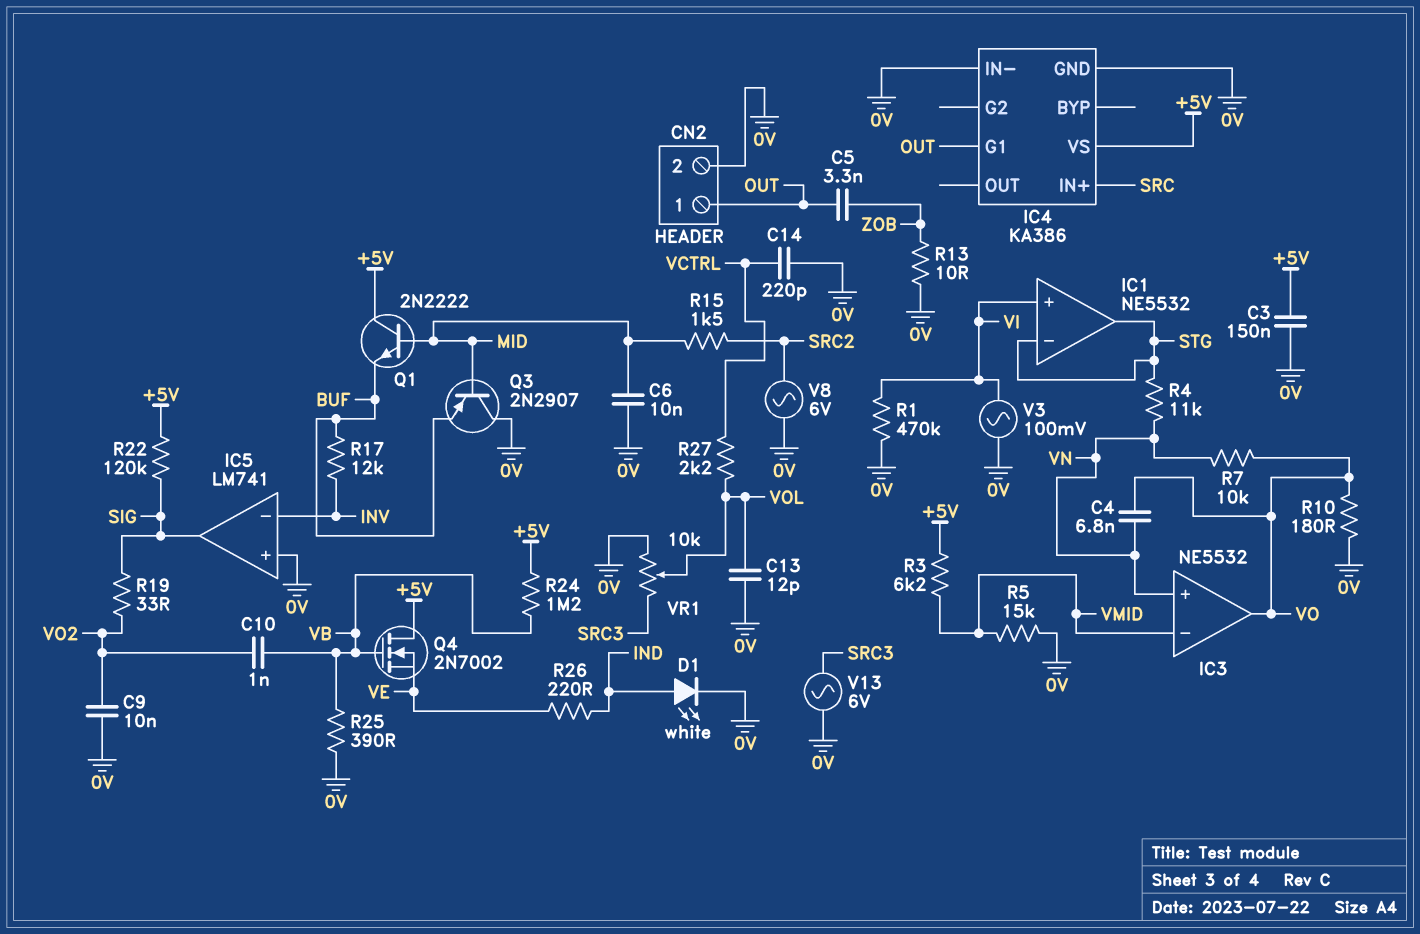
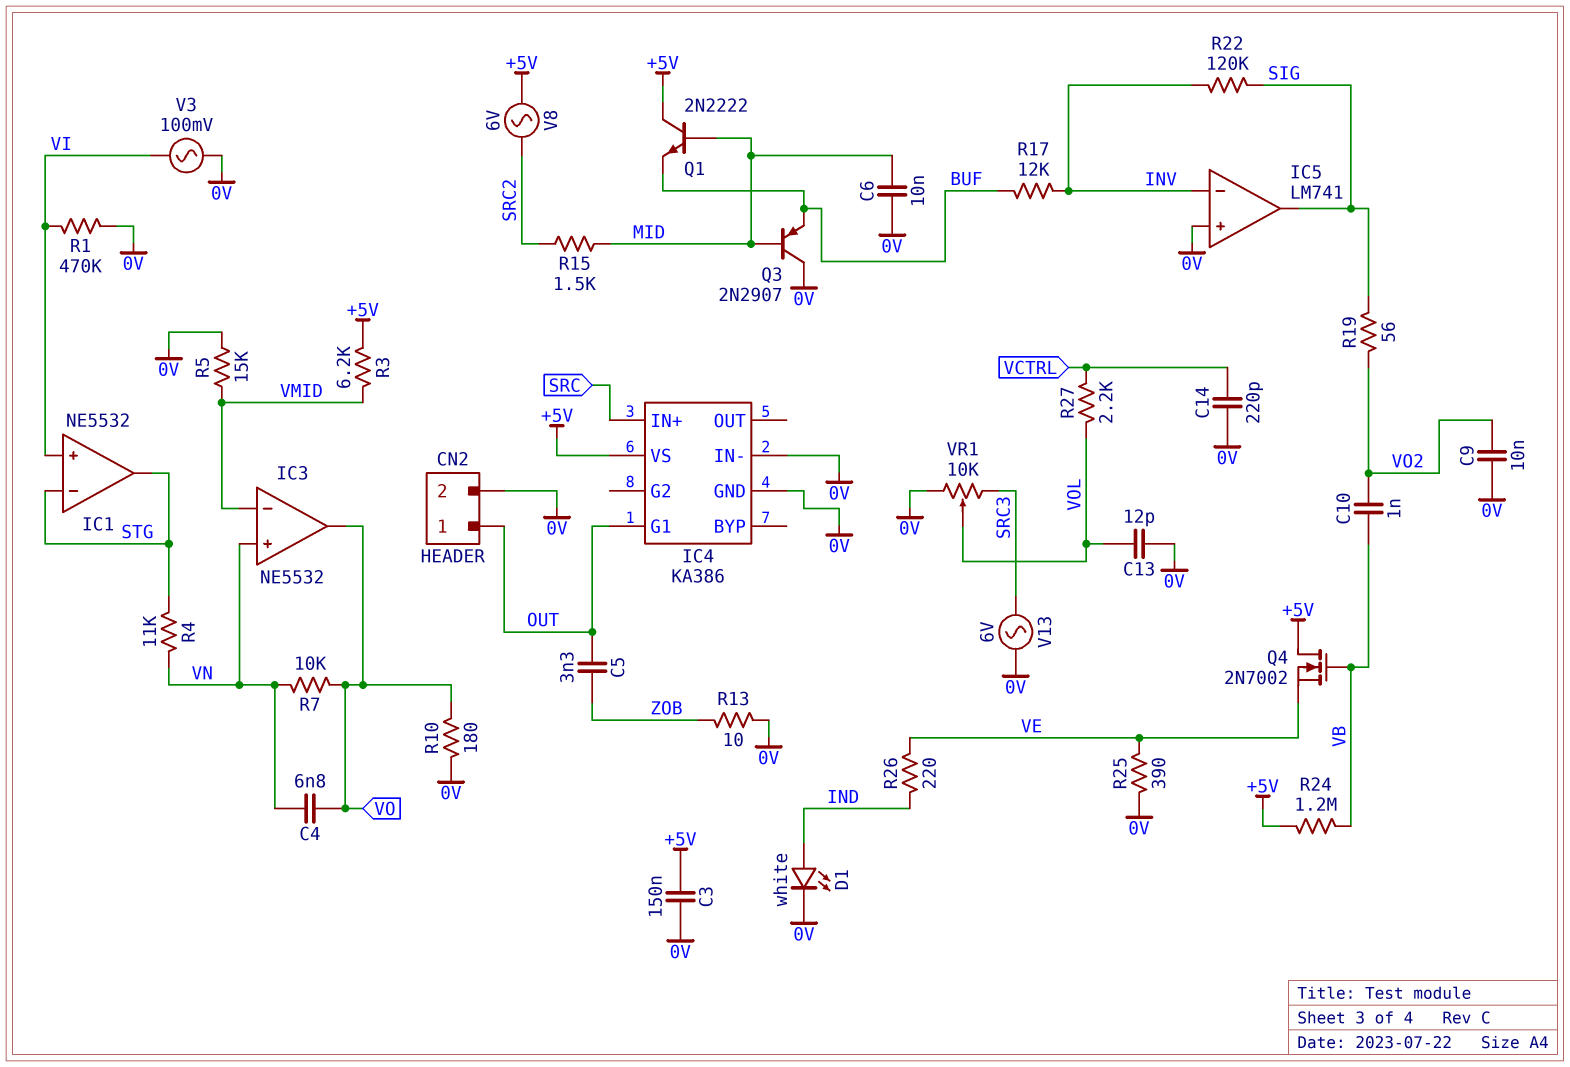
R19: 33 (SIG, VO2) -> 56 (SIG, VO2)
R22: 120k (+5V, SIG) -> 120k (INV, SIG)
R25: 390 (0V, VB) -> 390 (0V, VE)
V8: AC 6V (0V, SRC2) -> AC 6V (+5V, SRC2)

